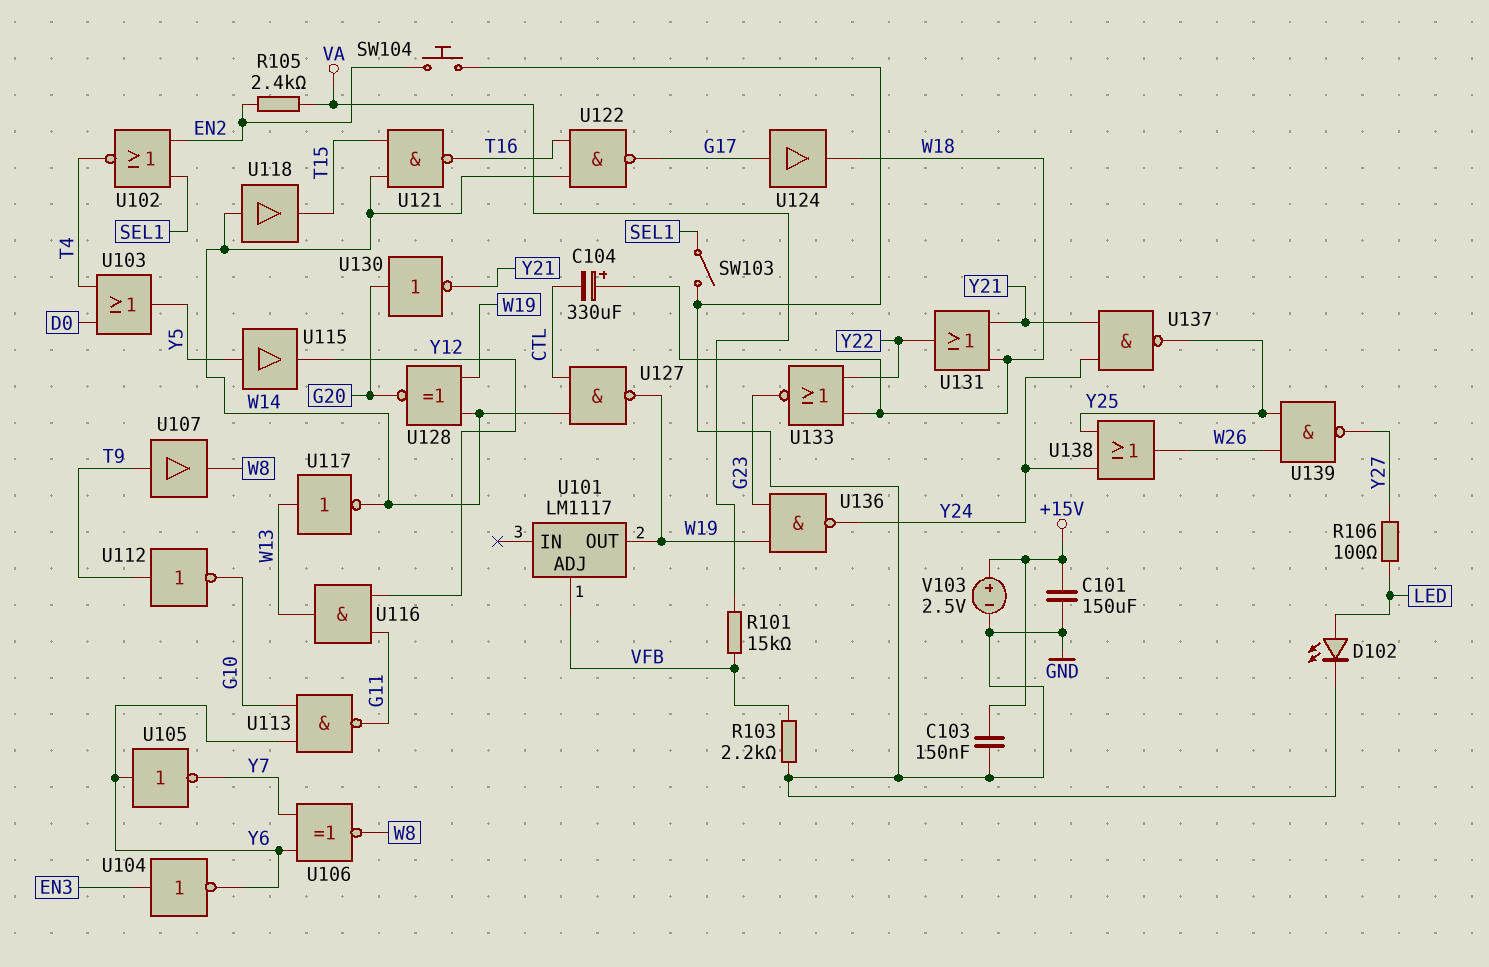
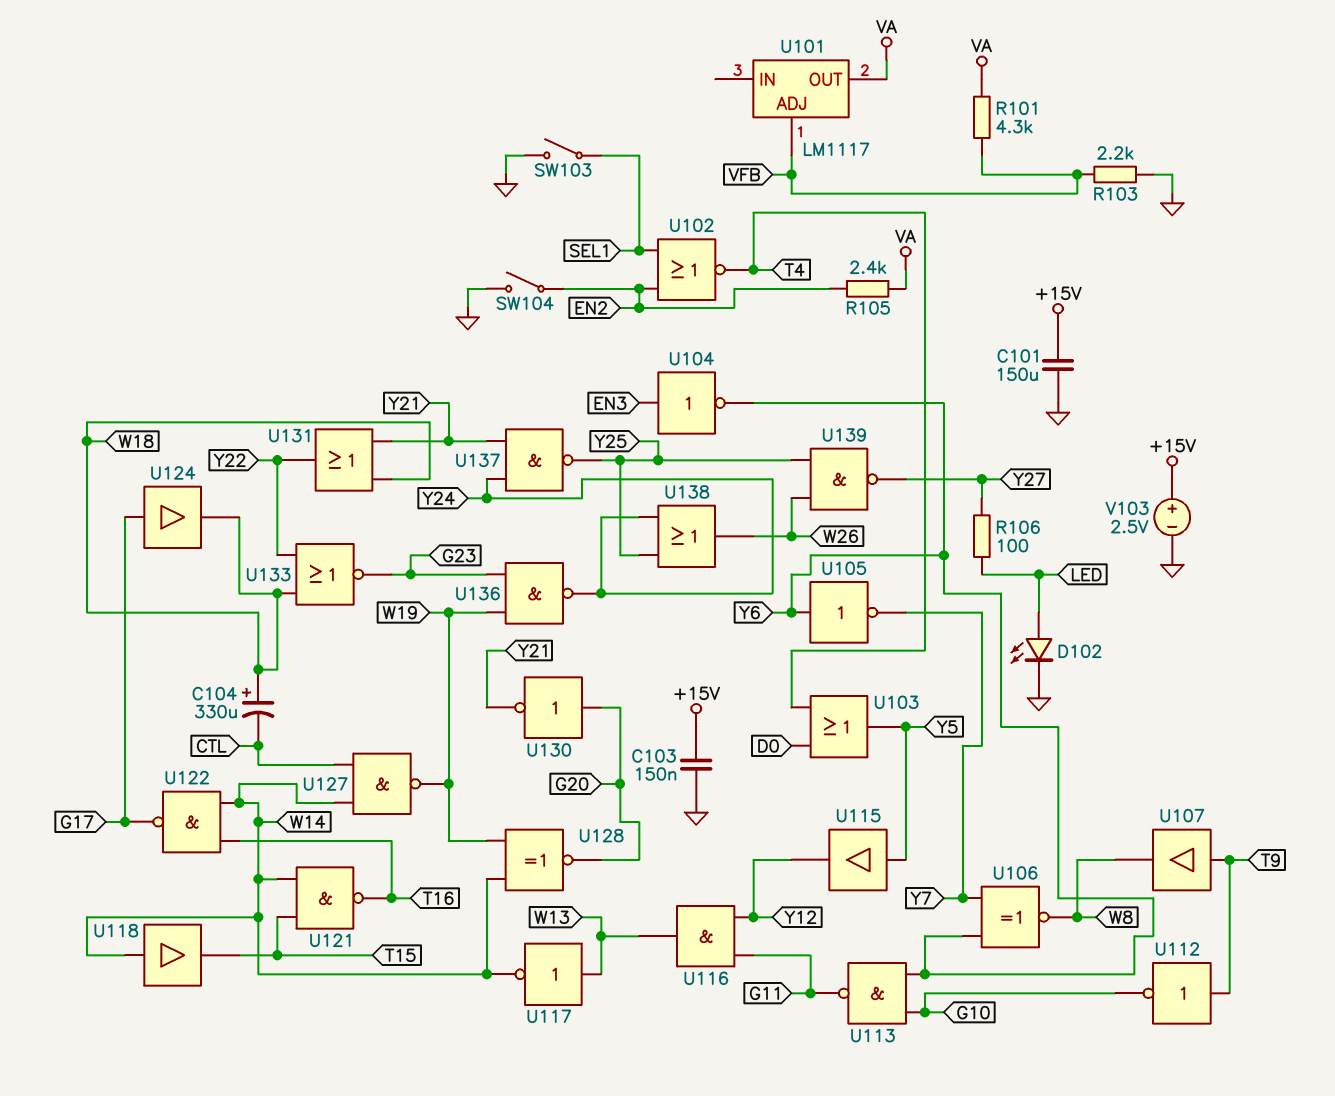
R101: 15k (VA, VFB) -> 4.3k (VA, VFB)
SW104: button (EN2, GND) -> switch (EN2, GND)
U101 pin OUT: W19 -> VA

